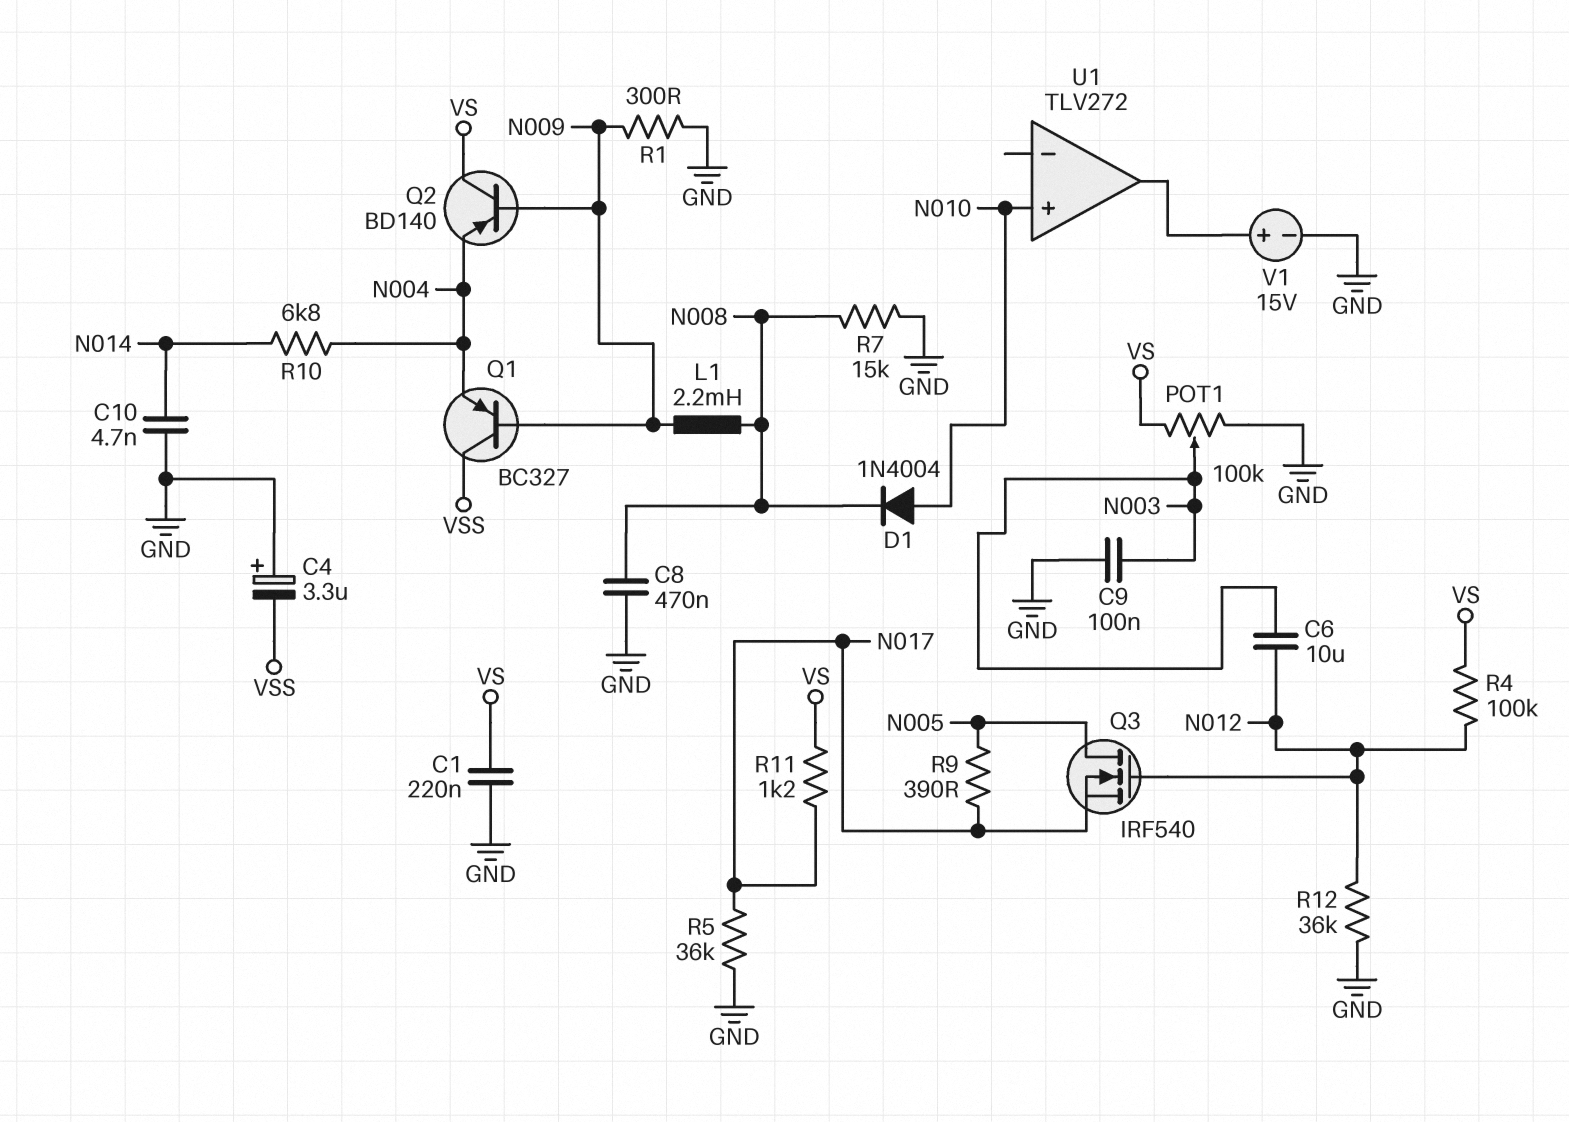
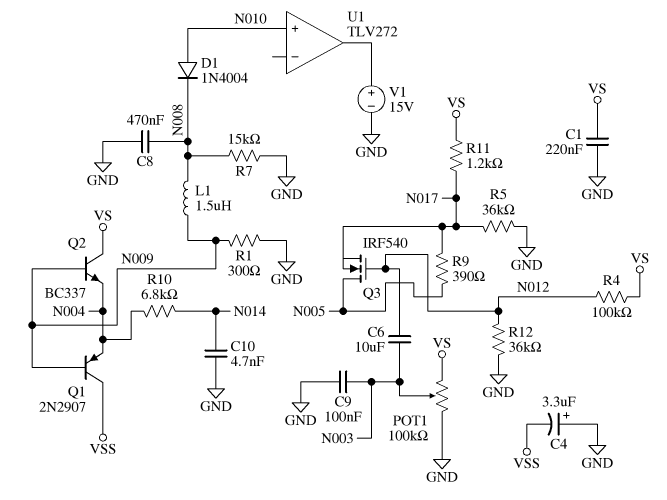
L1: 2.2mH (N008, N009) -> 1.5uH (N008, N009)
Q1: PNP BC327 (B N009, C VSS, E N004) -> PNP 2N2907 (B N009, C VSS, E N004)
Q2: PNP BD140 (B N009, C VS, E N004) -> NPN BC337 (B N009, C VS, E N004)

